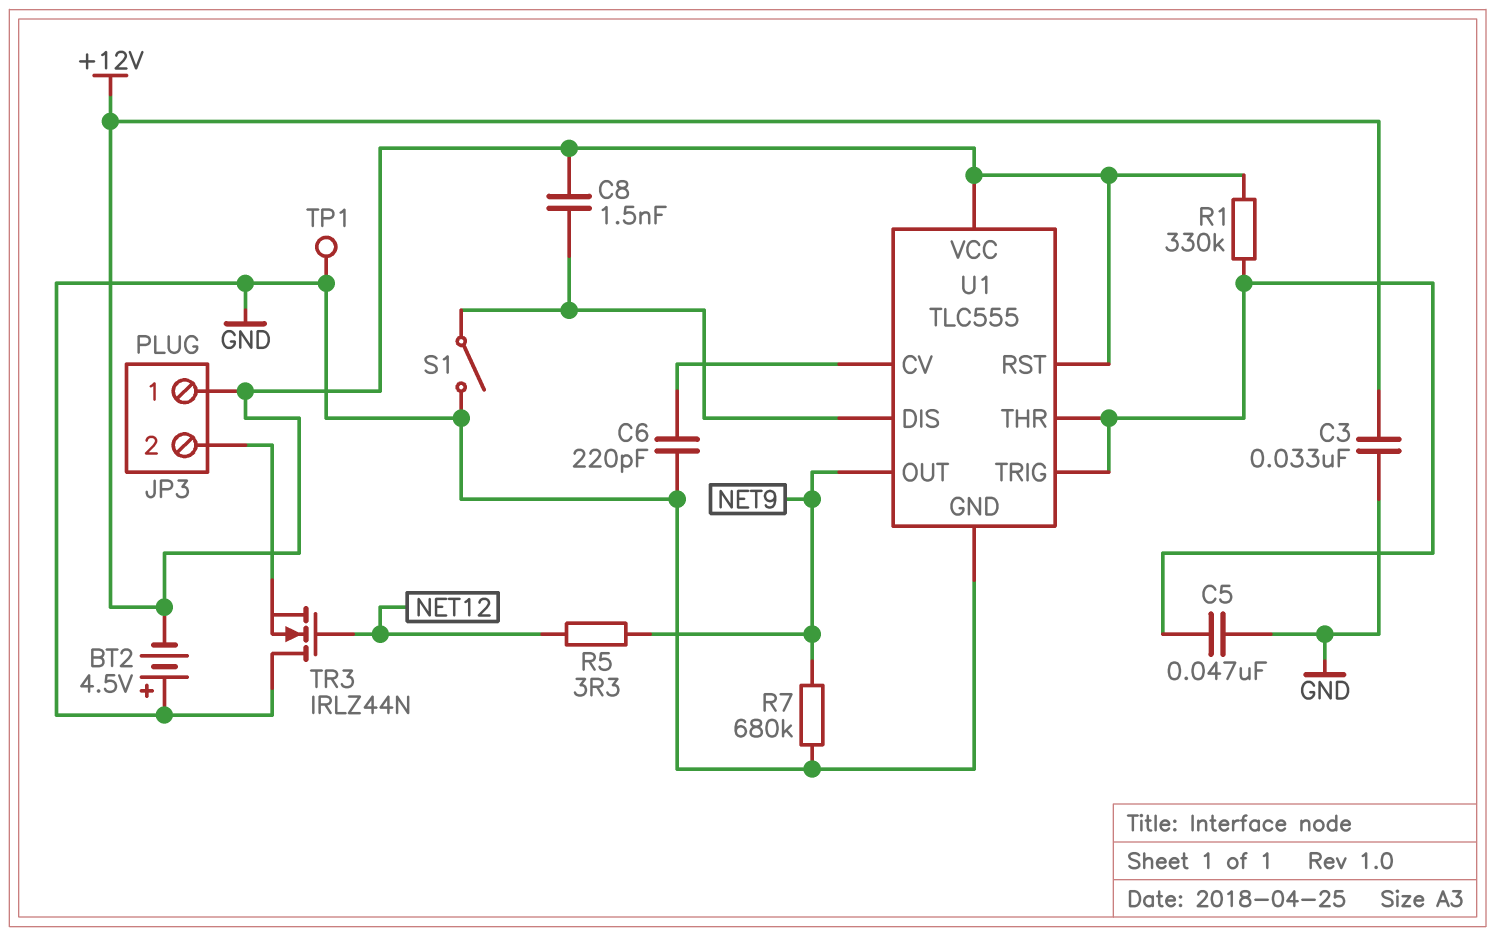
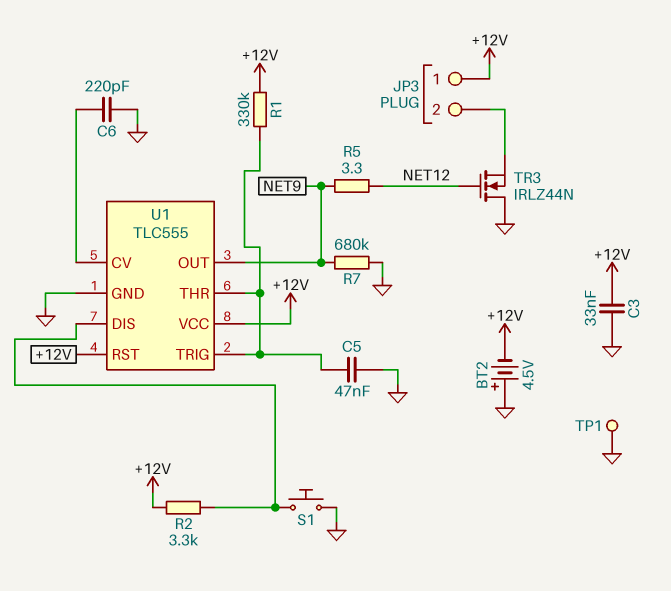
C8: 1.5nF (+12V, U1/DIS) -> none
R2: none -> 3.3k (+12V, U1/DIS)
S1: switch (GND, U1/DIS) -> button (GND, U1/DIS)

